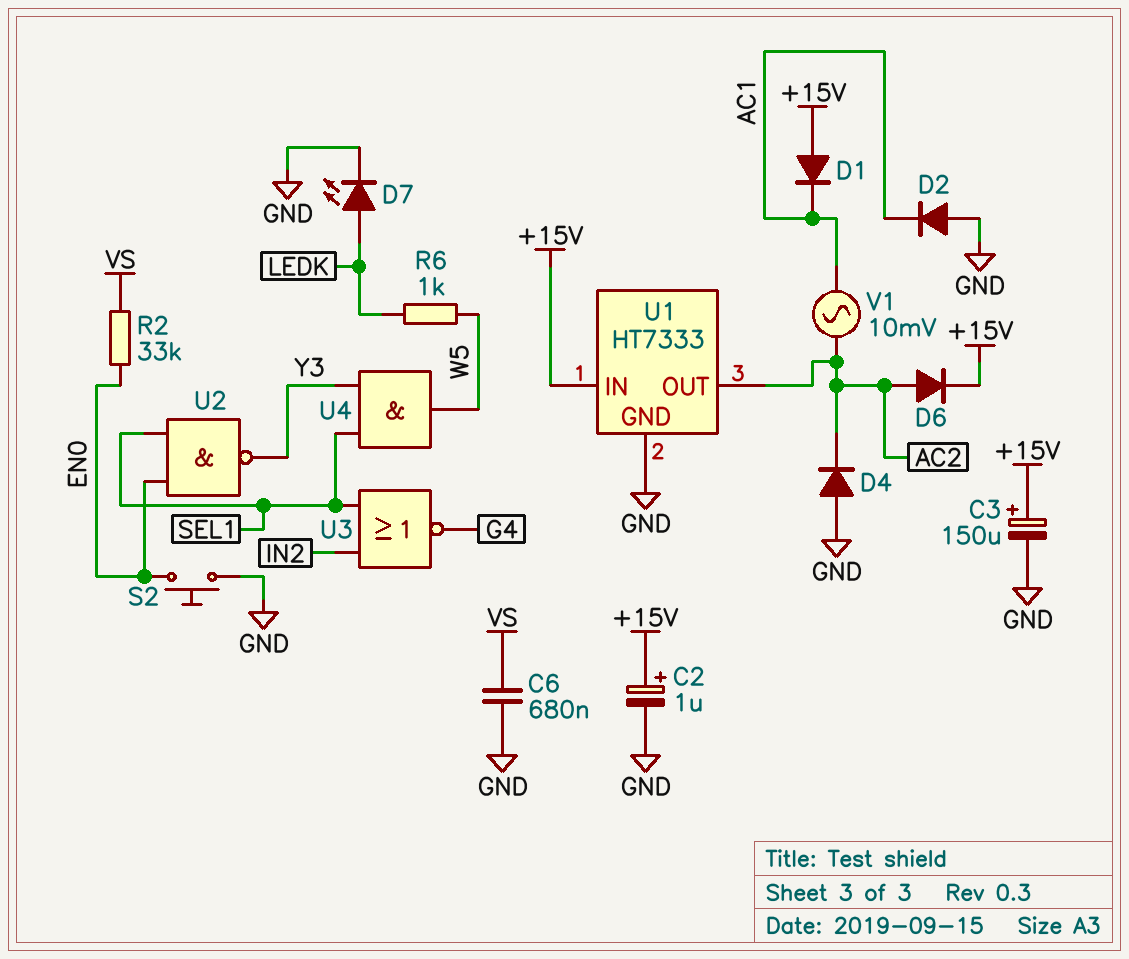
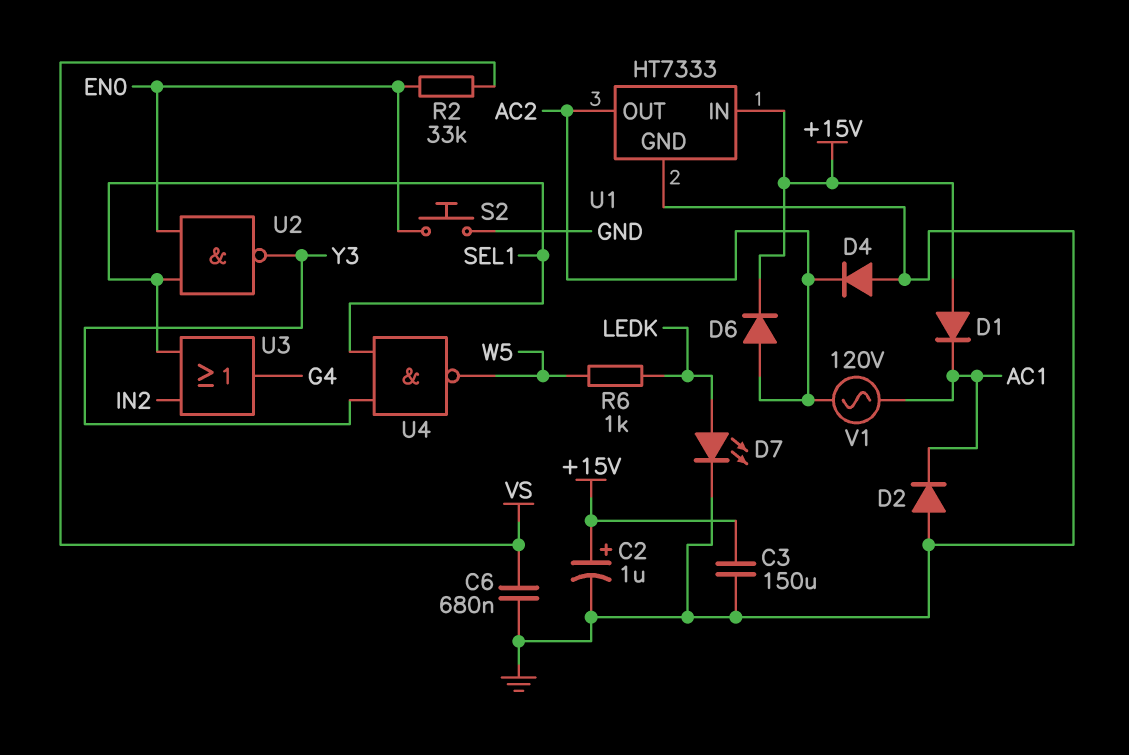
C3: 150uF (plus +15V, minus GND) -> 150uF (+15V, GND)
U3: NOR (in IN2, in SEL1, out G4) -> OR (in IN2, in SEL1, out G4)
U4: AND (in SEL1, in Y3, out W5) -> NAND (in SEL1, in Y3, out W5)
V1: AC 10mV (AC1, AC2) -> AC 120V (AC1, AC2)

